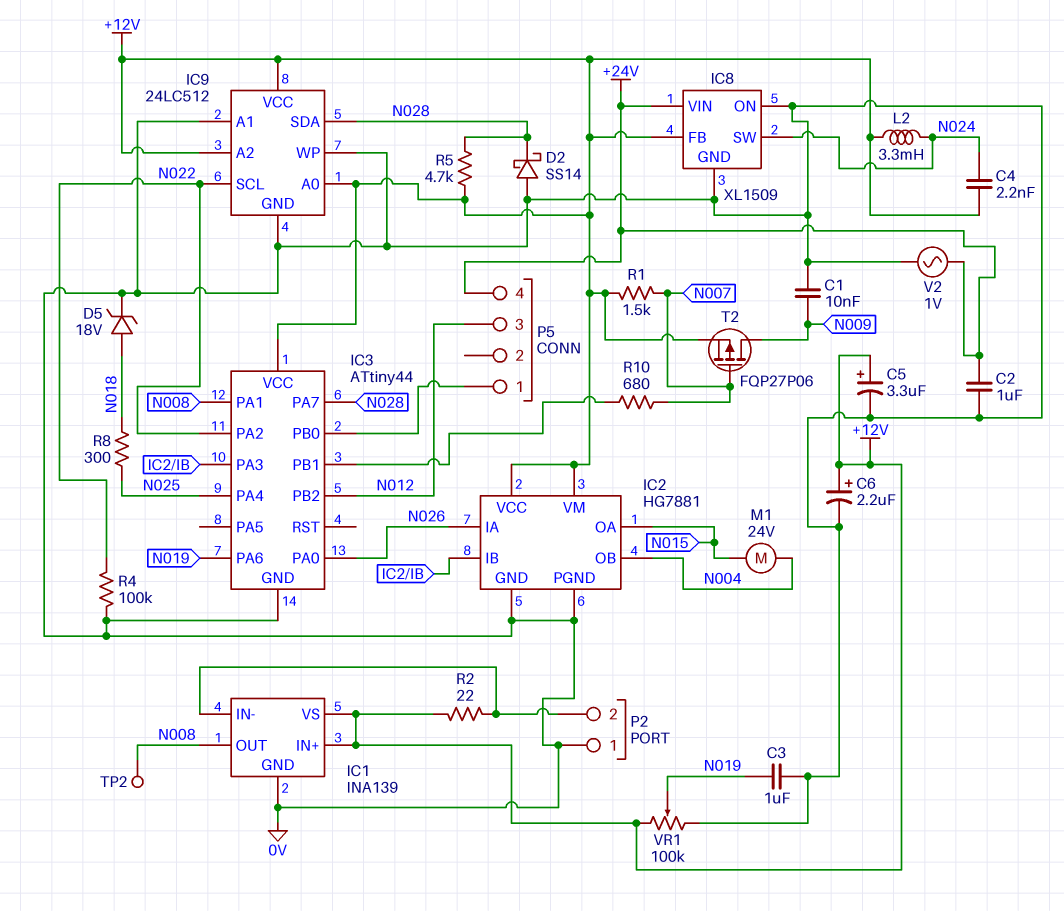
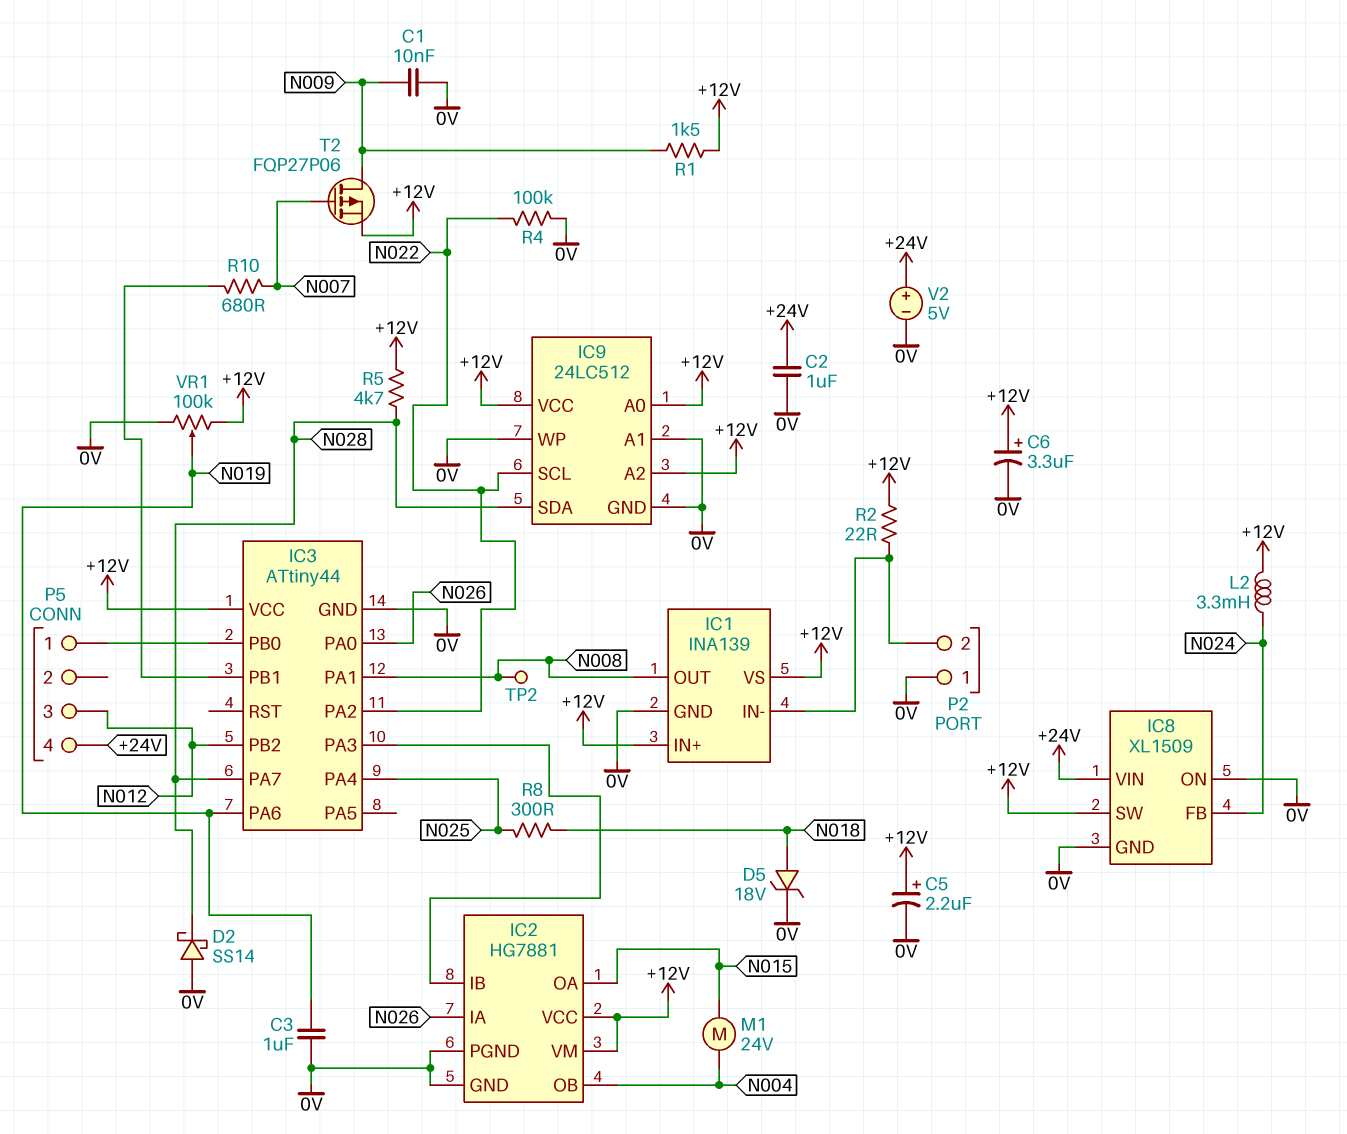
C4: 2.2nF (+12V, N024) -> none
C5: 3.3uF (plus +12V, minus 0V) -> 2.2uF (plus +12V, minus 0V)
C6: 2.2uF (plus +12V, minus 0V) -> 3.3uF (plus +12V, minus 0V)
IC8 pin FB: +12V -> N024
IC8 pin SW: N024 -> +12V
R1: 1.5k (+12V, N007) -> 1.5k (+12V, N009)
V2: AC 1V (+24V, 0V) -> 5V (plus +24V, minus 0V)

